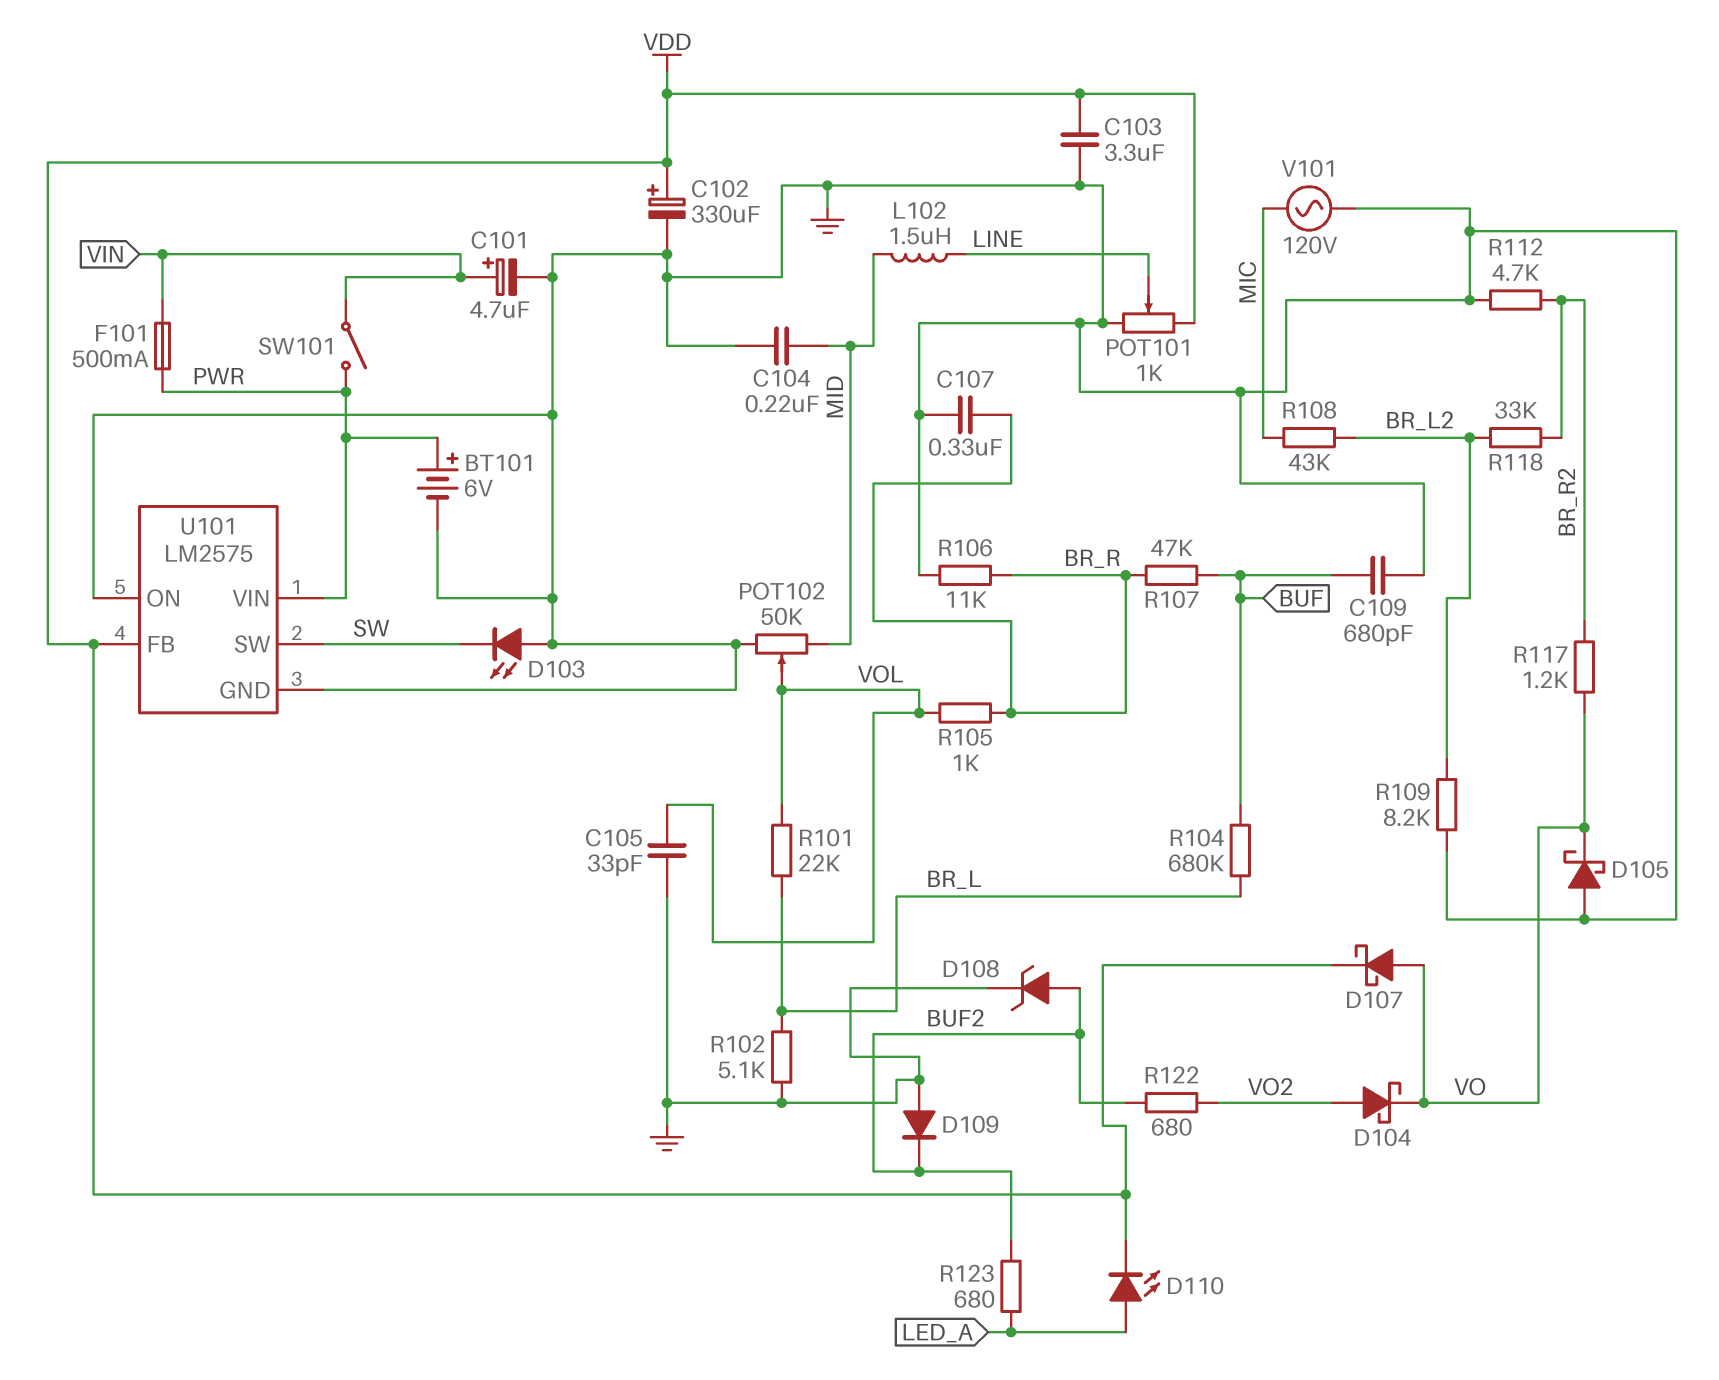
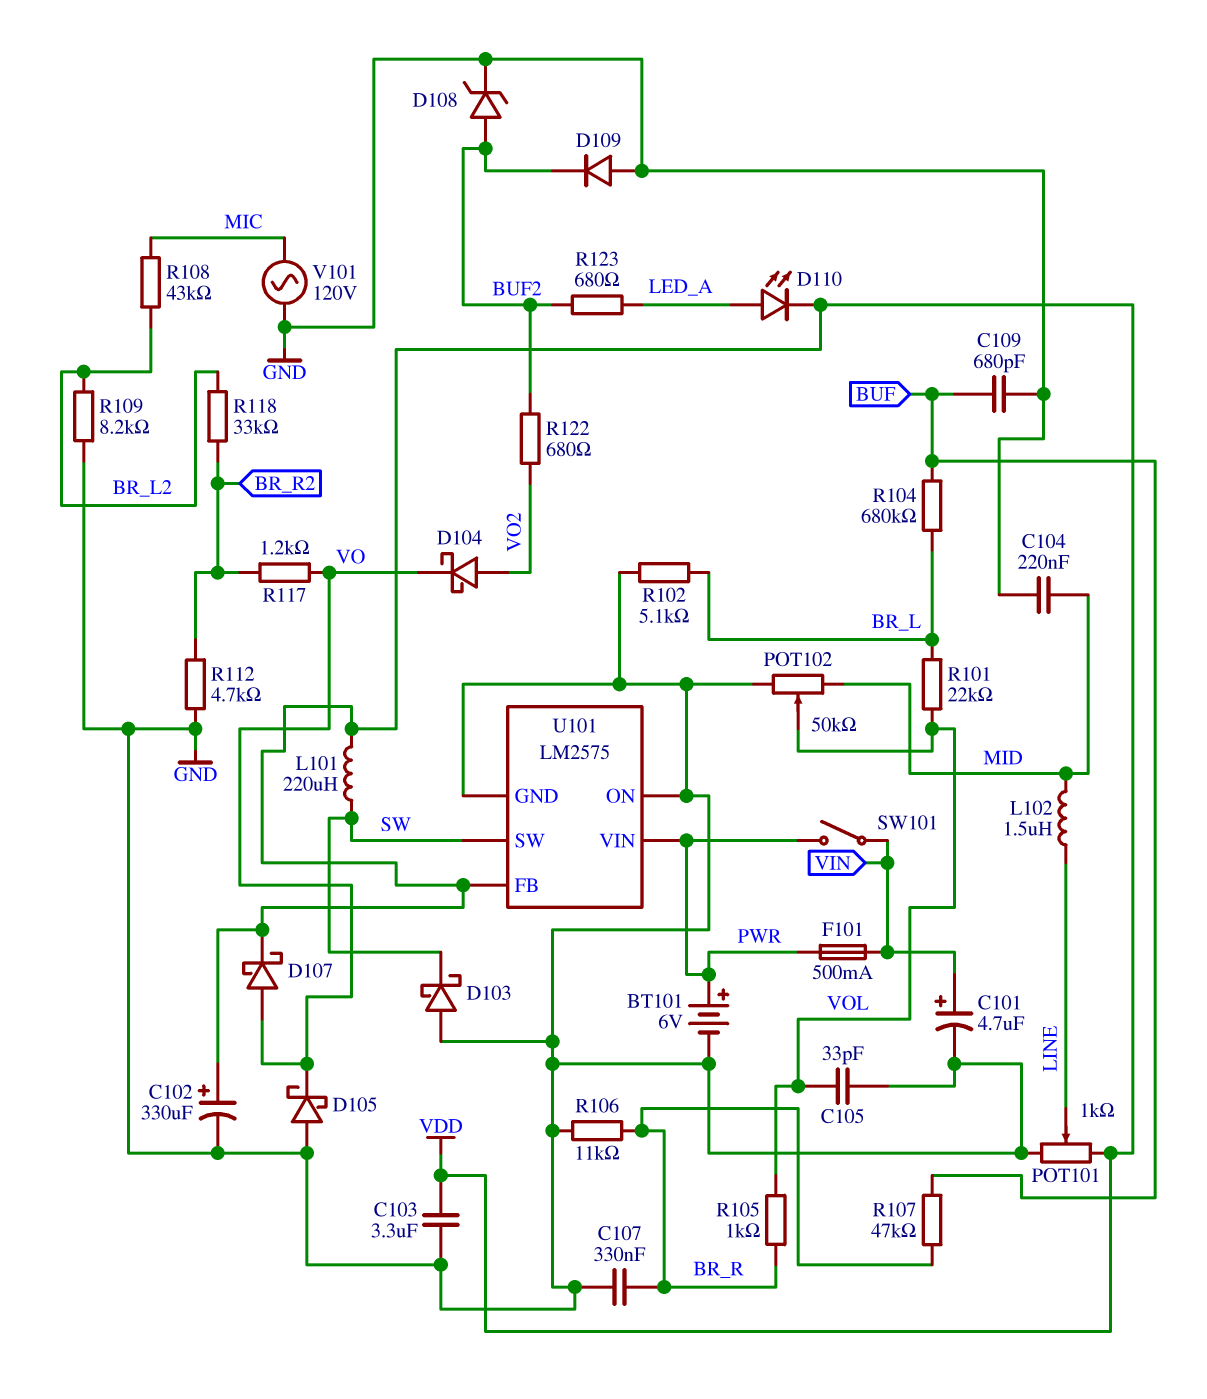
D103: LED (A GND, K SW) -> schottky (A GND, K SW)
L101: none -> 220uH (SW, VDD)

